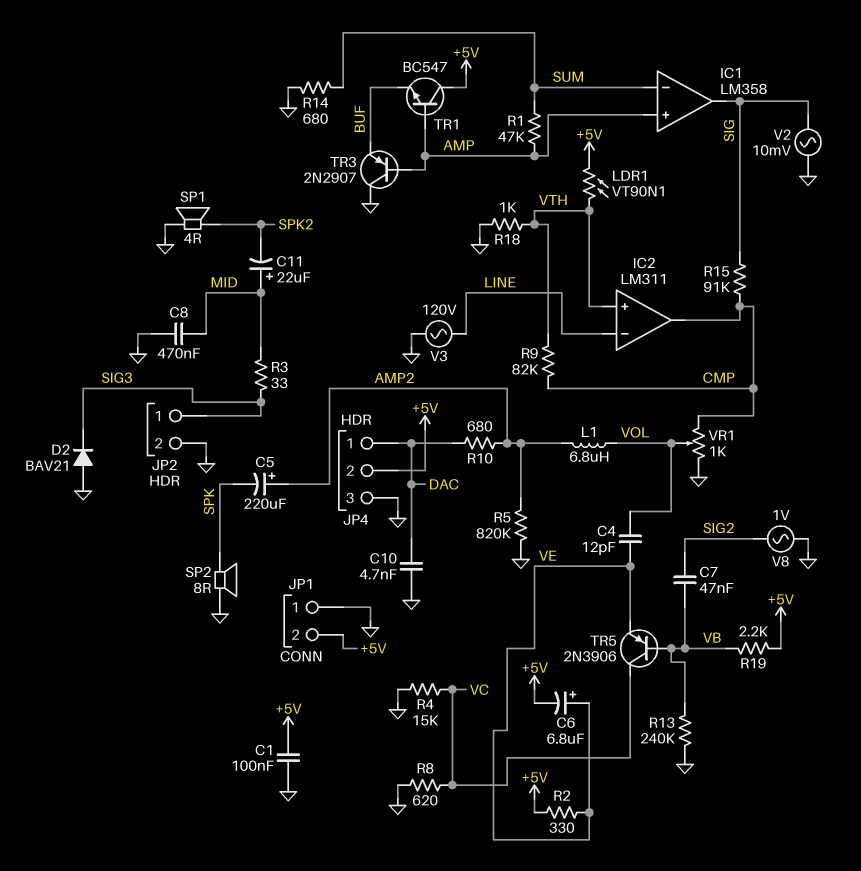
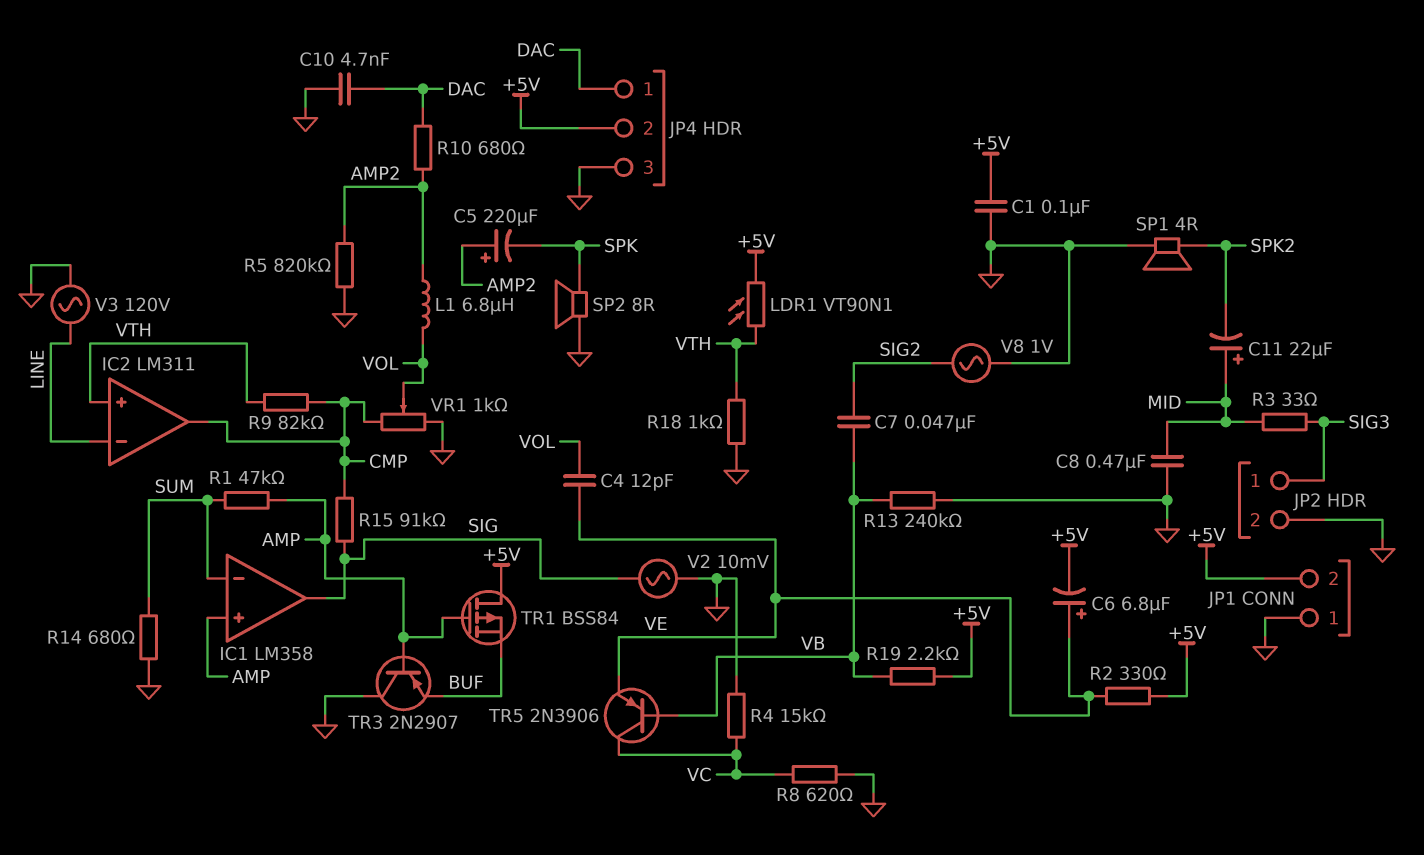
D2: diode BAV21 (A GND, K SIG3) -> none
TR1: NPN BC547 (B AMP, C +5V, E BUF) -> PMOS BSS84 (G AMP, D +5V, S BUF)

